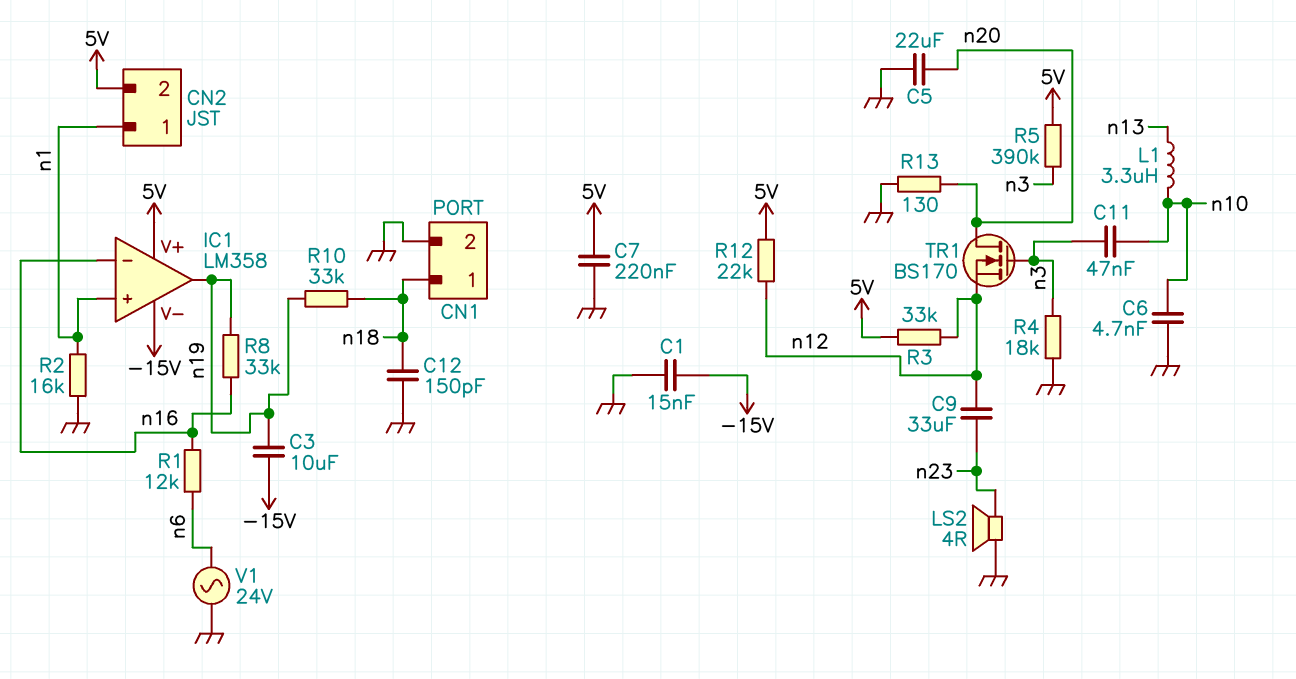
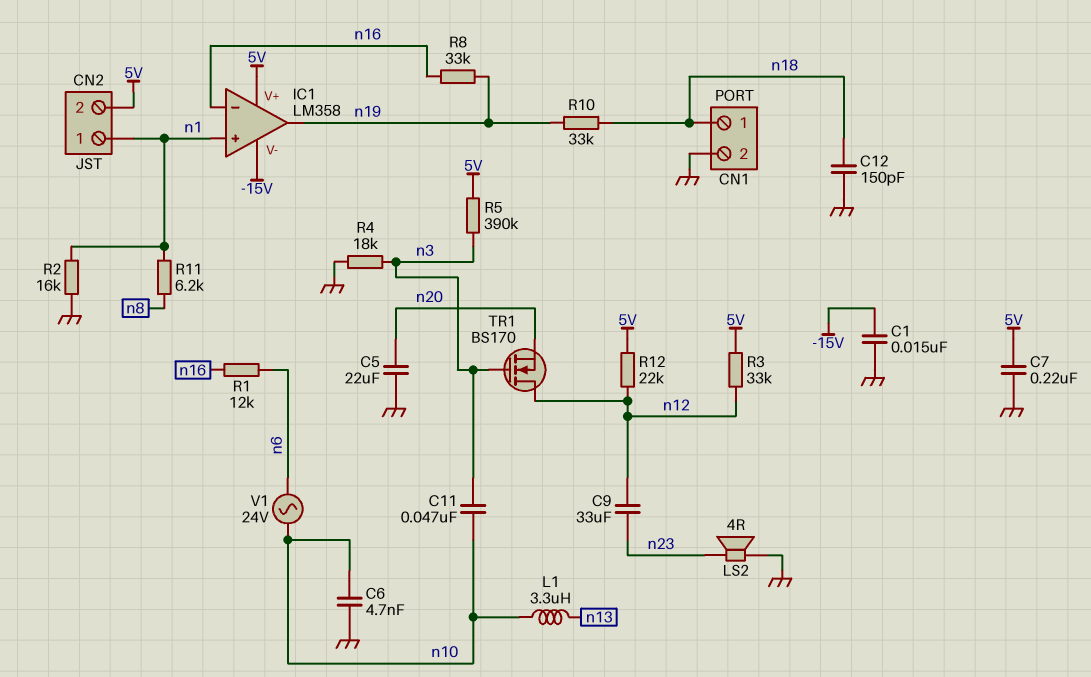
C3: 10uF (-15V, n19) -> none
R11: none -> 6.2k (n1, n8)
R13: 130 (GND, n20) -> none
TR1: NMOS BS170 (G n3, D n20, S n12) -> NMOS BS170 (G n3, D n12, S n20)
V1: AC 24V (GND, n6) -> AC 24V (n6, n10)

